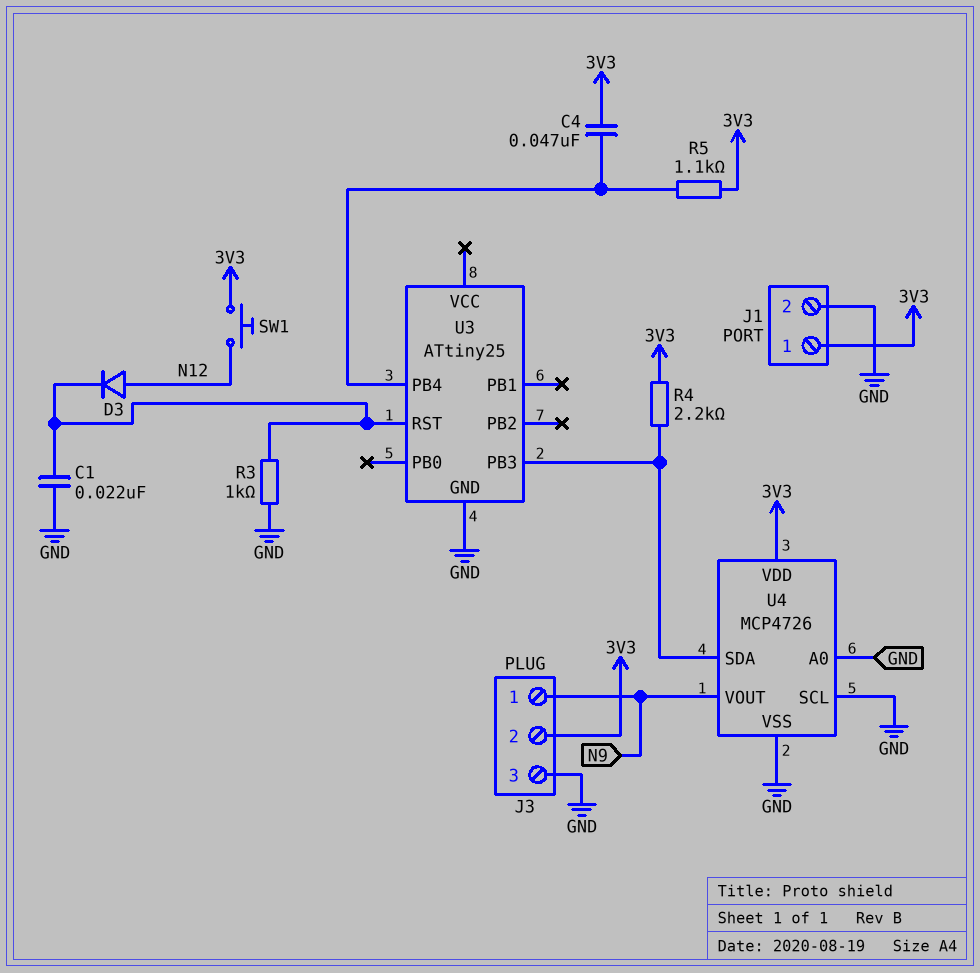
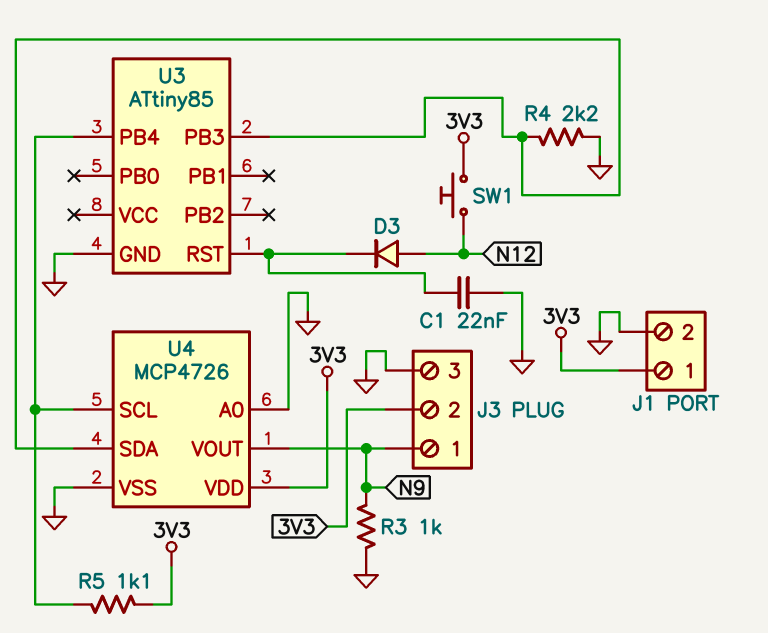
C4: 47nF (3V3, U3/PB4) -> none
R3: 1k (GND, U3/RST) -> 1k (GND, N9)
R4: 2.2k (3V3, U3/PB3) -> 2.2k (GND, U3/PB3)
U3: ATtiny25 -> ATtiny85
U4 pin SCL: GND -> U3/PB4

